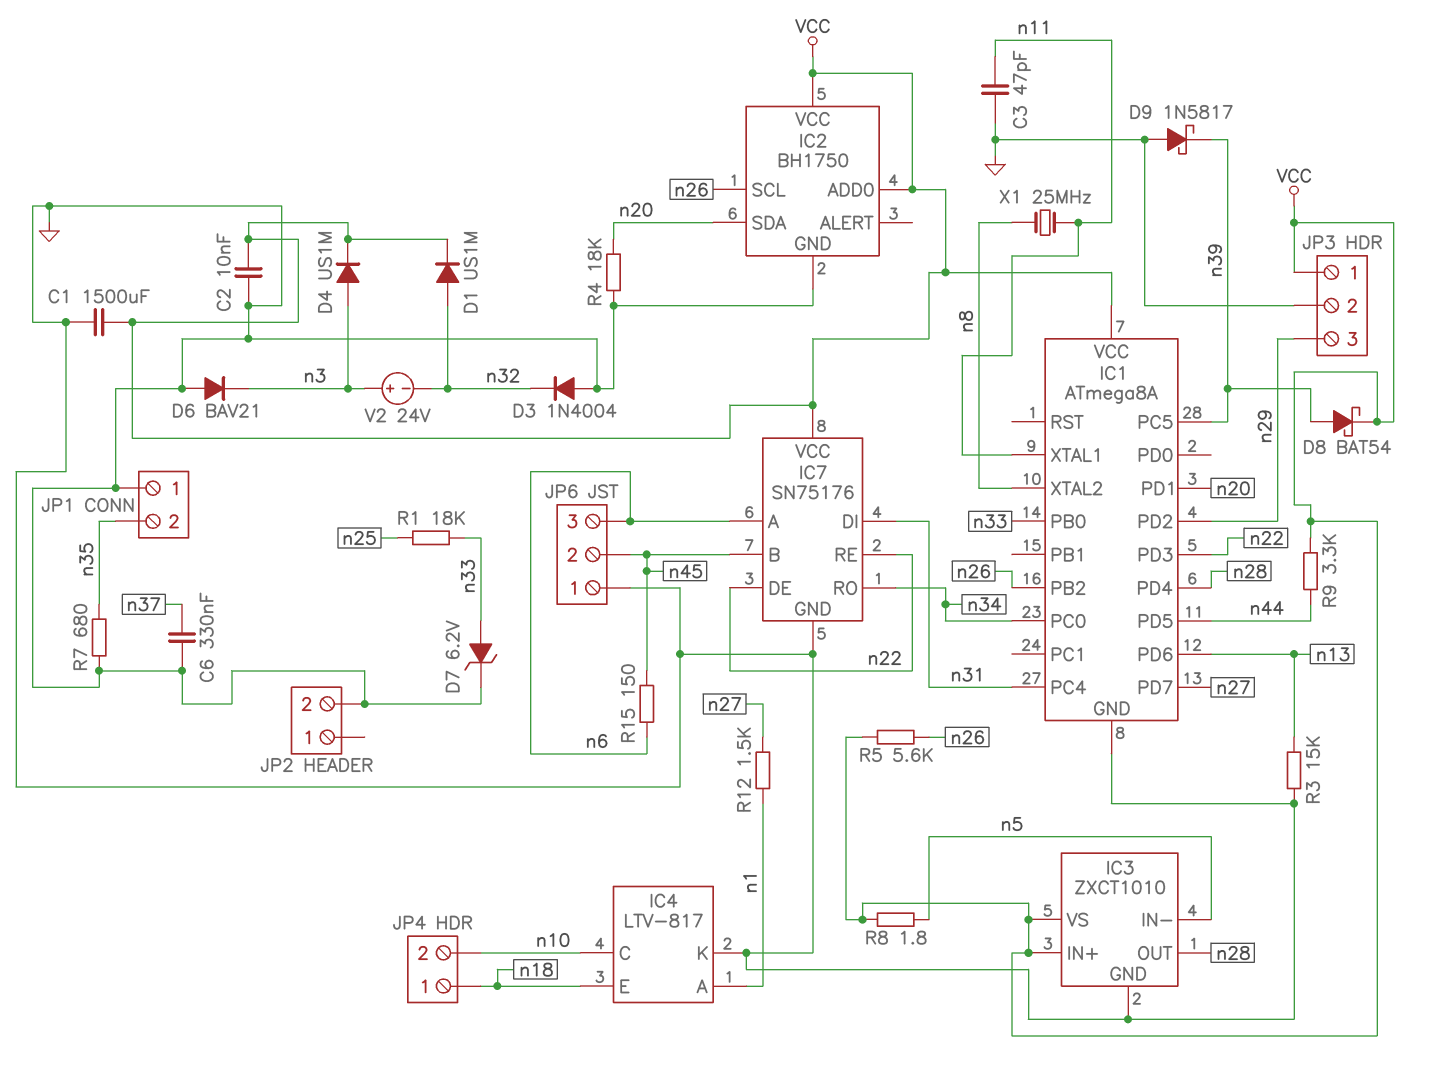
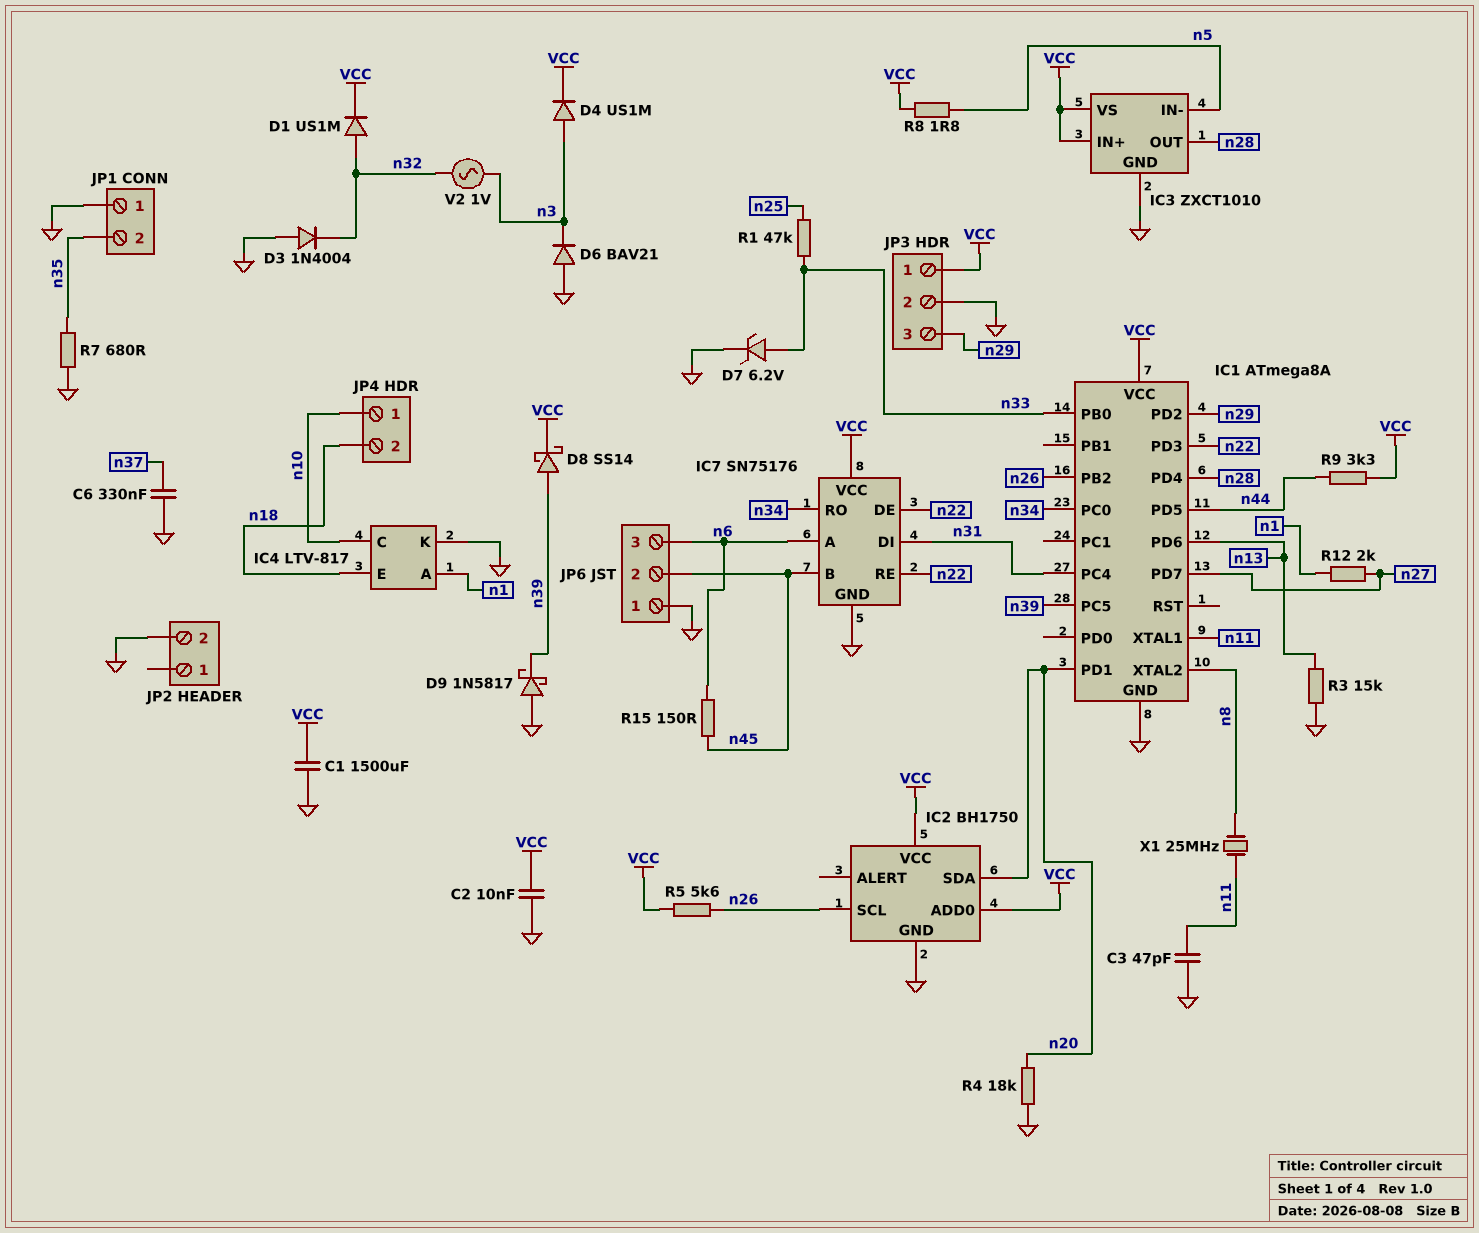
D8: schottky BAT54 (A n39, K VCC) -> schottky SS14 (A n39, K VCC)
JP4 pin 1: n18 -> n10
JP4 pin 2: n10 -> n18
R1: 18k (n25, n33) -> 47k (n25, n33)
R12: 1.5k (n1, n27) -> 2k (n1, n27)
V2: 24V (plus n3, minus n32) -> AC 1V (n3, n32)

